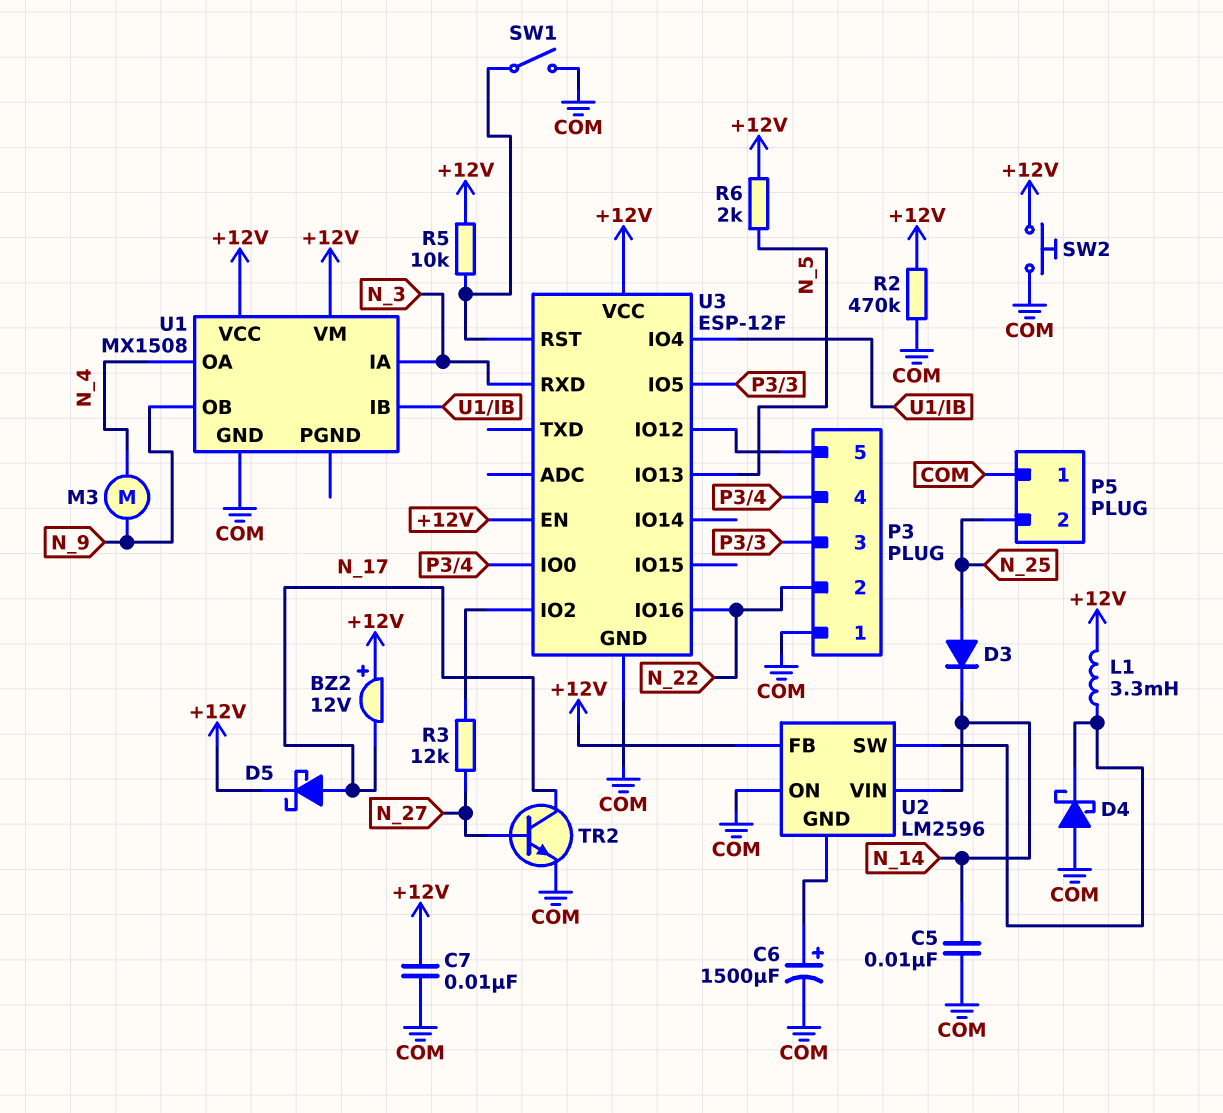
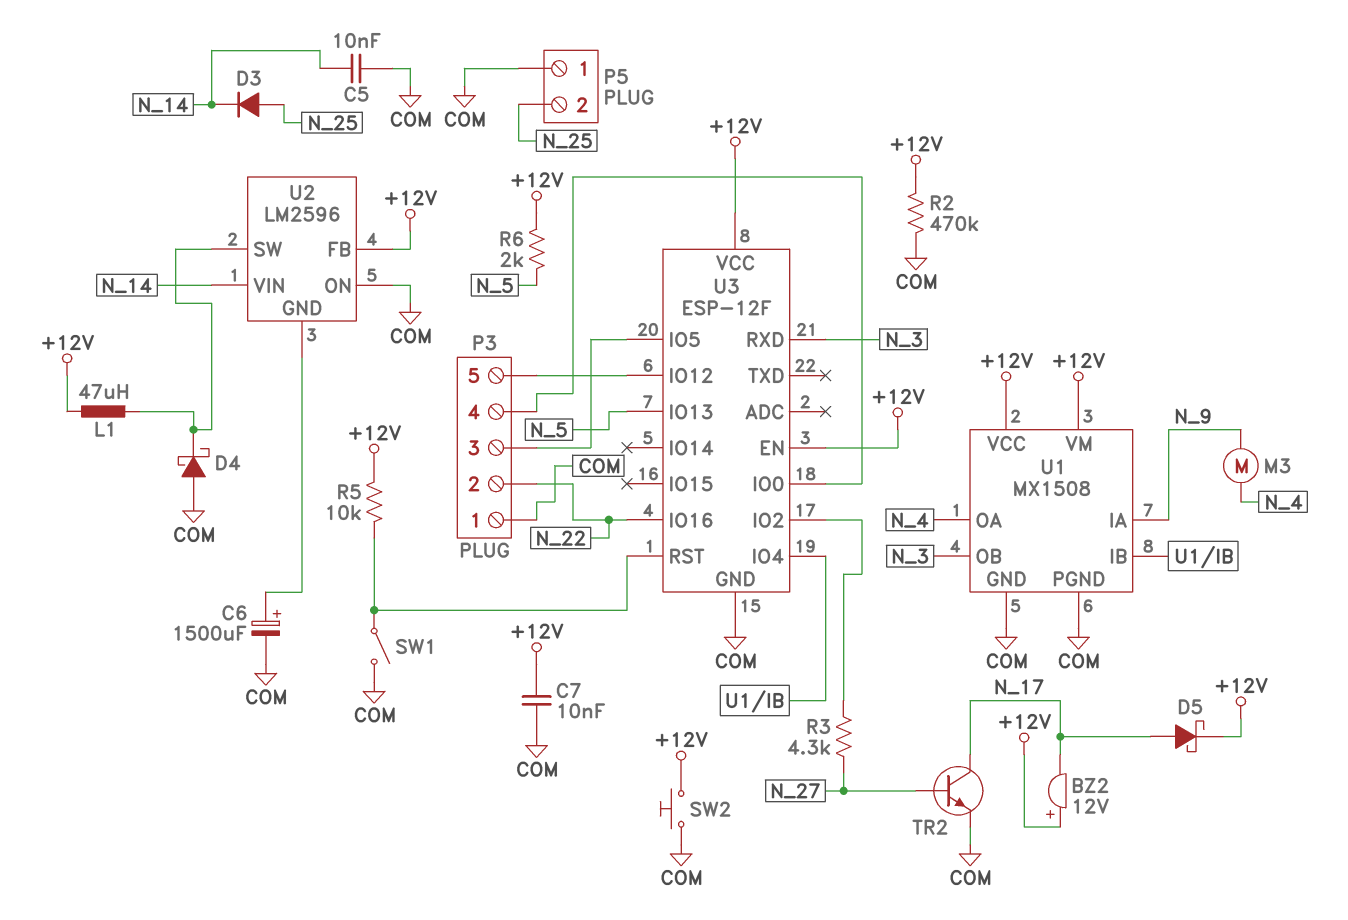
L1: 3.3mH (+12V, U2/SW) -> 47uH (+12V, U2/SW)
R3: 12k (N_27, U3/IO2) -> 4.3k (N_27, U3/IO2)
U1 pin IA: N_3 -> N_9
U1 pin OB: N_9 -> N_3
U1 pin PGND: none -> COM

